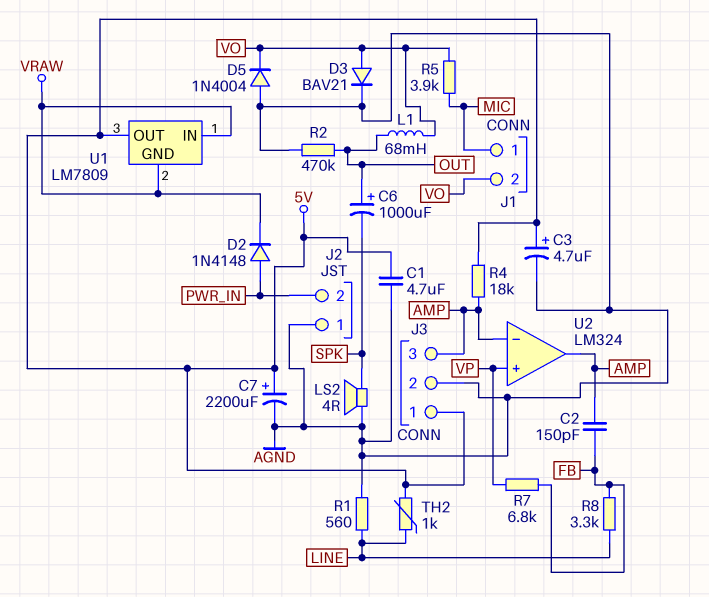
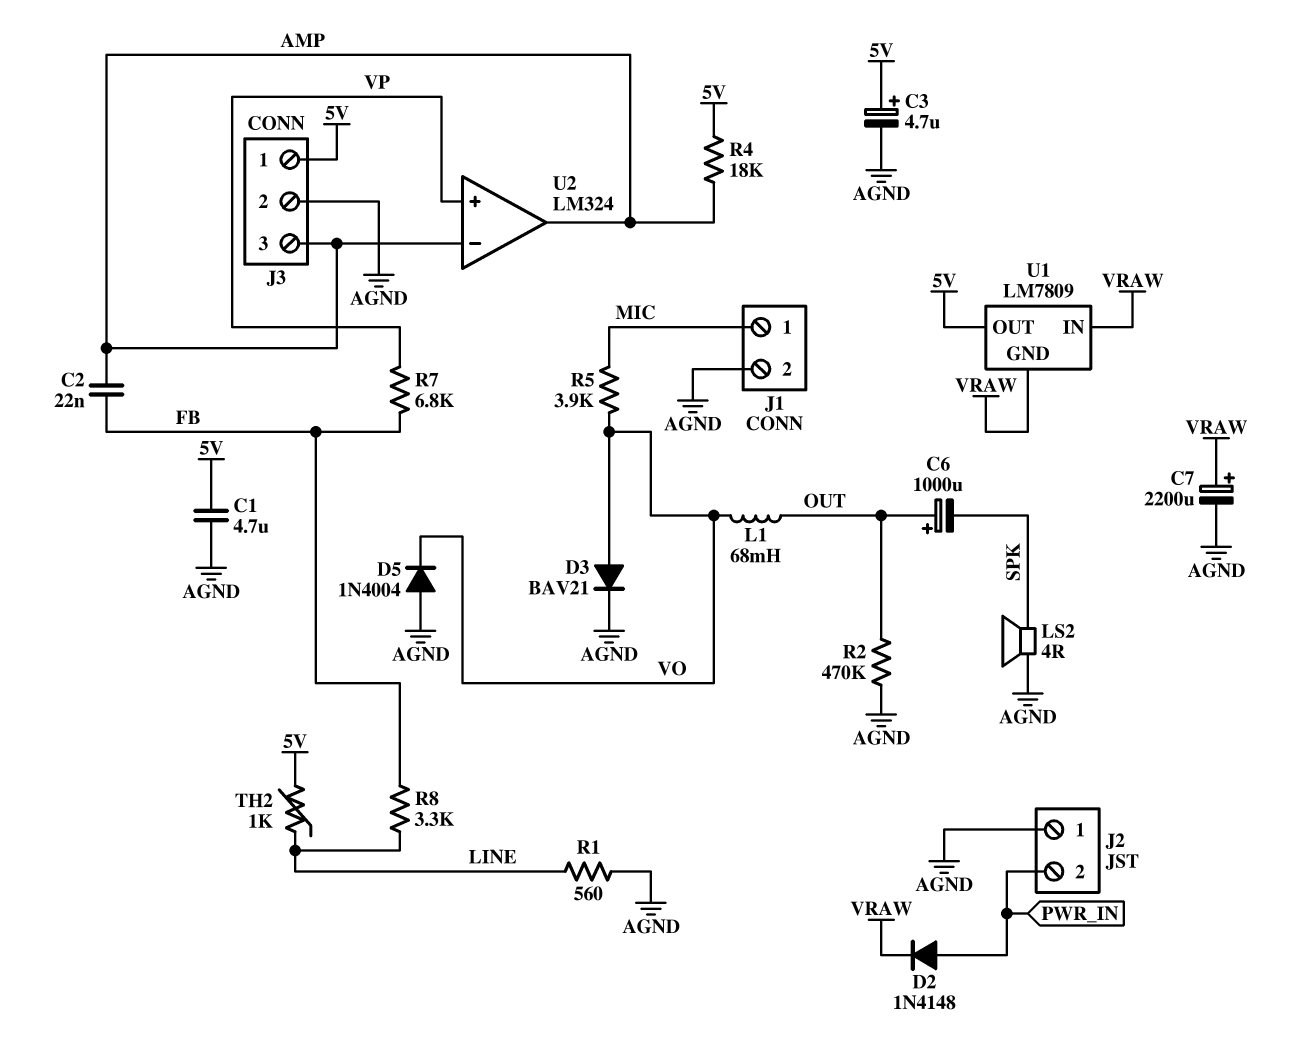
C2: 150pF (AMP, FB) -> 22nF (AMP, FB)
C7: 2200uF (plus 5V, minus AGND) -> 2200uF (plus VRAW, minus AGND)
J1 pin 2: VO -> AGND

